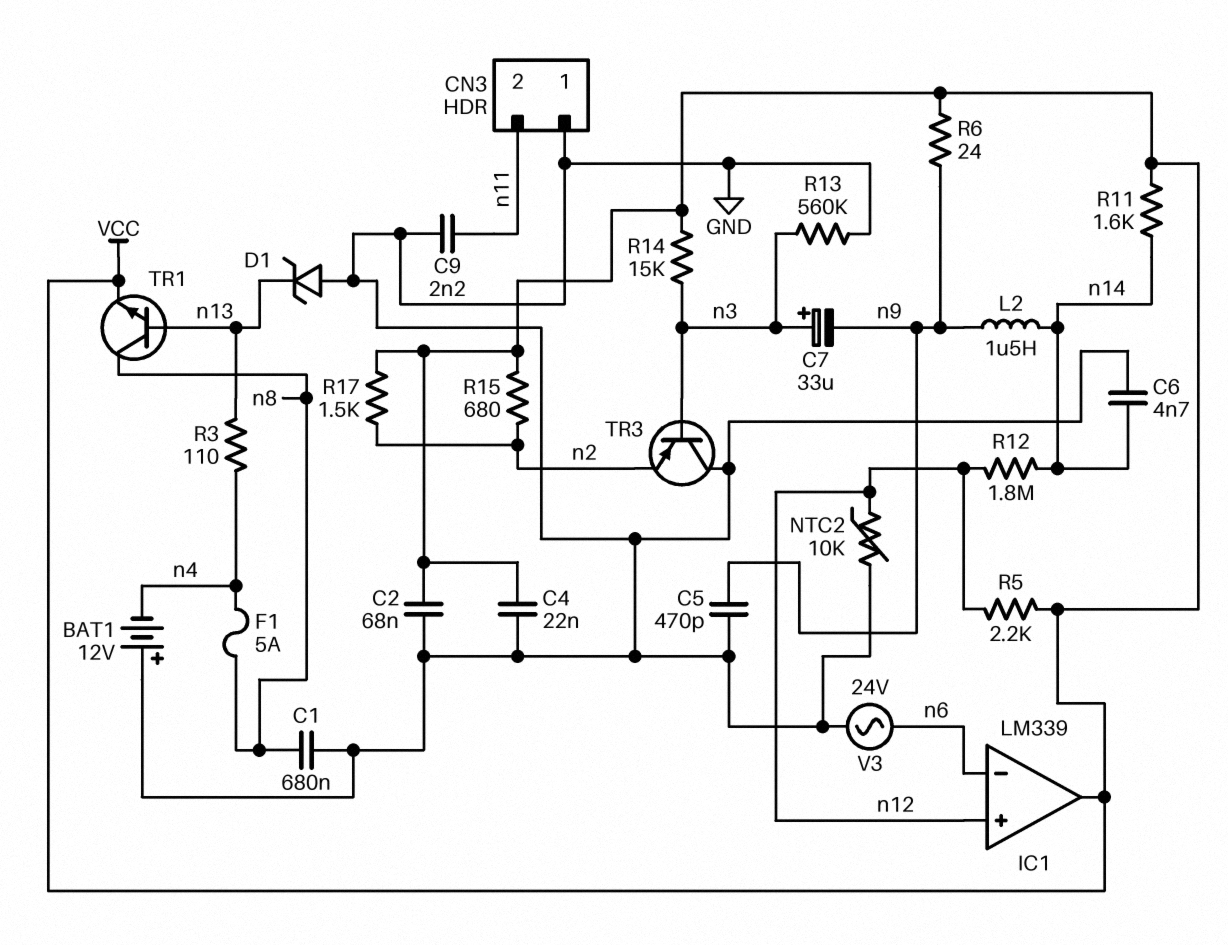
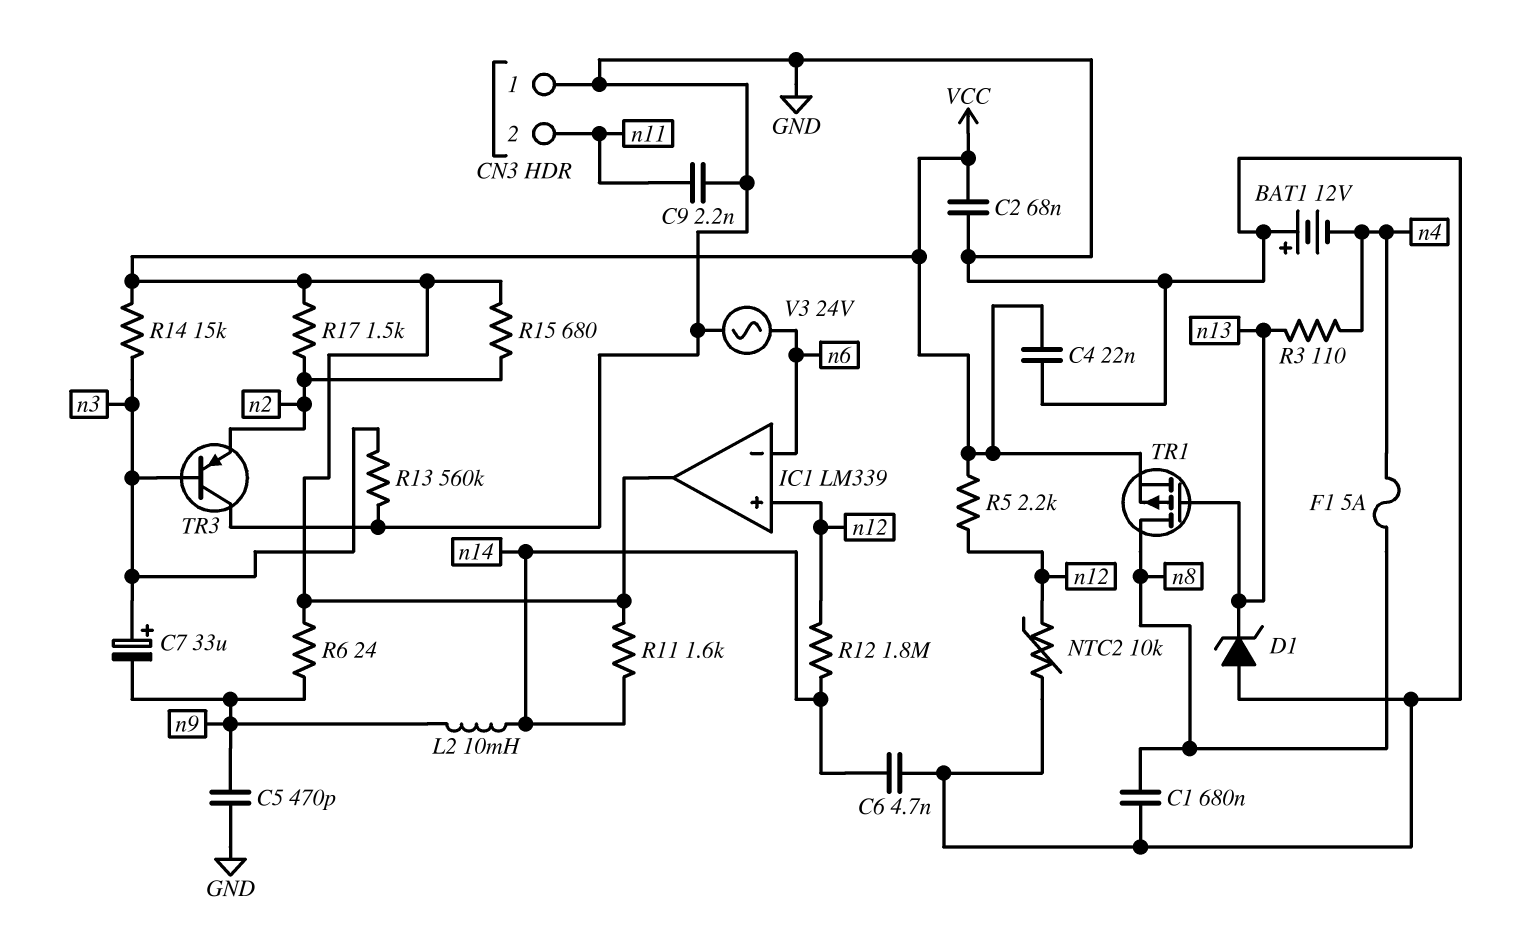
L2: 1.5uH (n9, n14) -> 10mH (n9, n14)
TR1: NPN (B n13, C n8, E VCC) -> PMOS (G n13, D n8, S VCC)

